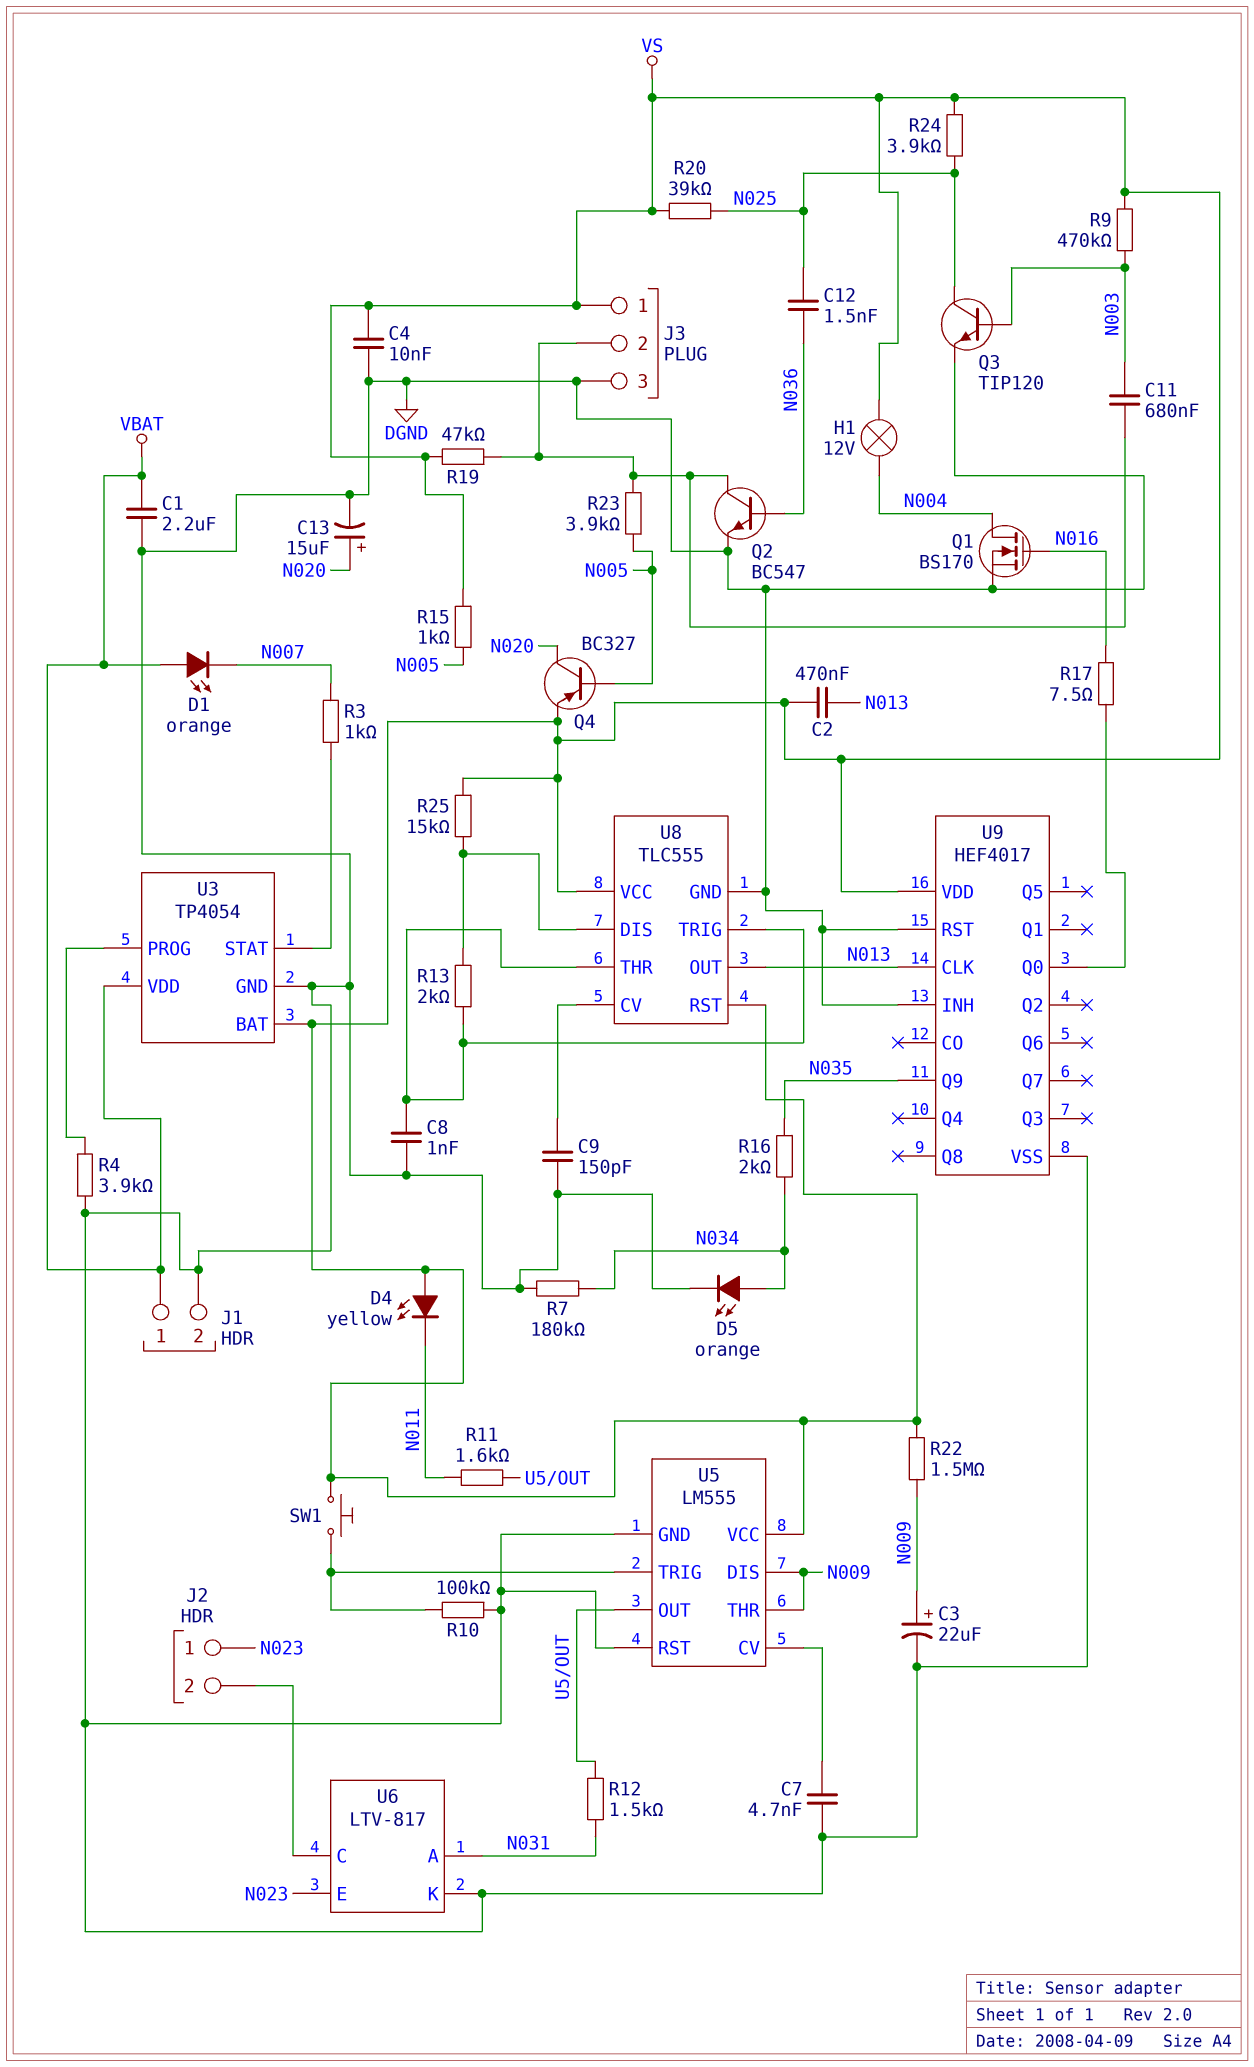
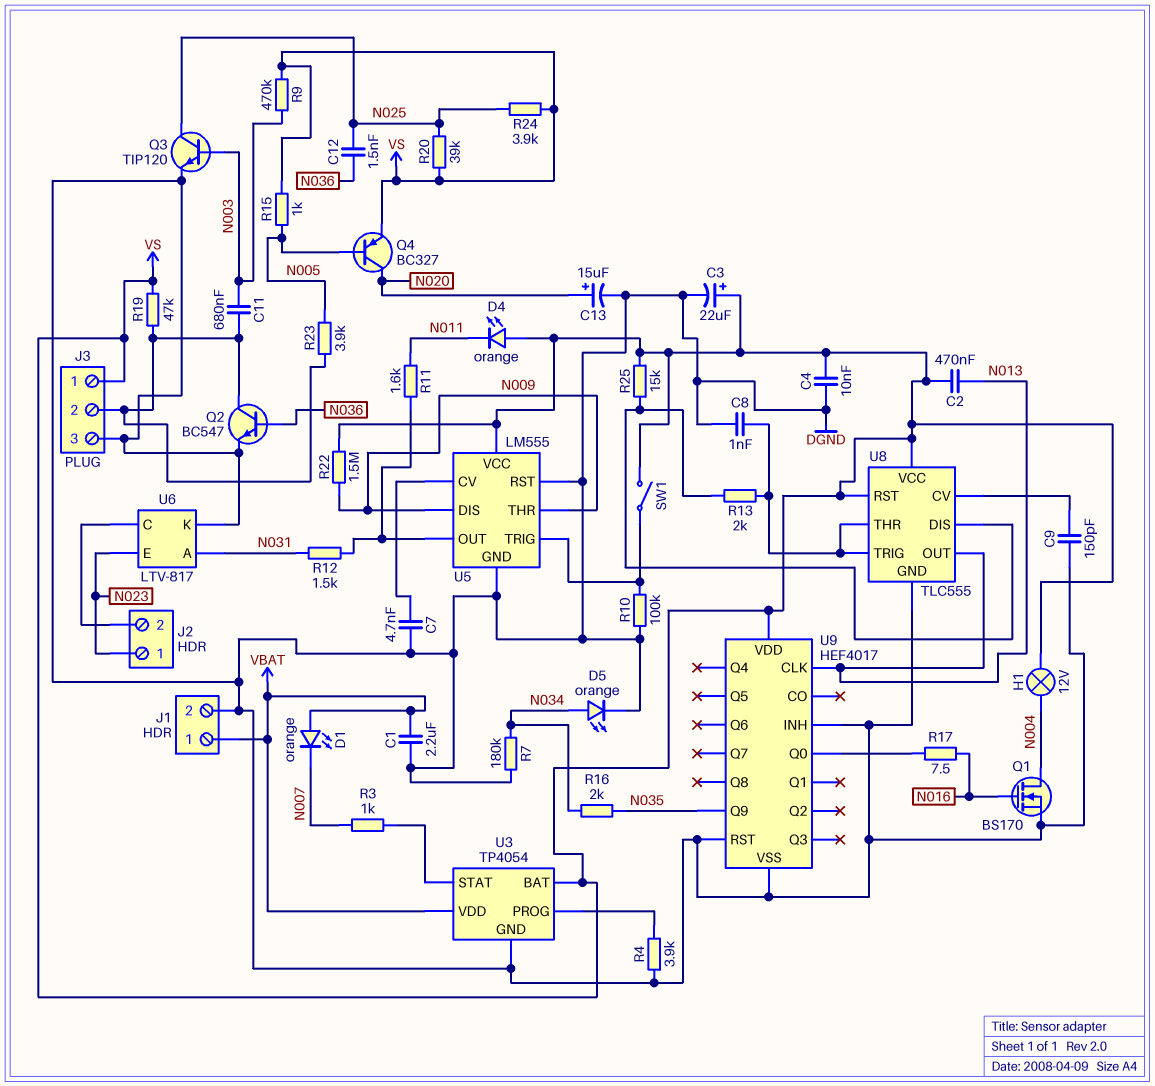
C3: 22uF (plus N009, minus DGND) -> 22uF (plus VS, minus DGND)
D4: LED yellow (A VS, K N011) -> LED orange (A VS, K N011)
SW1: button (U5/TRIG, VS) -> switch (U5/TRIG, VS)

